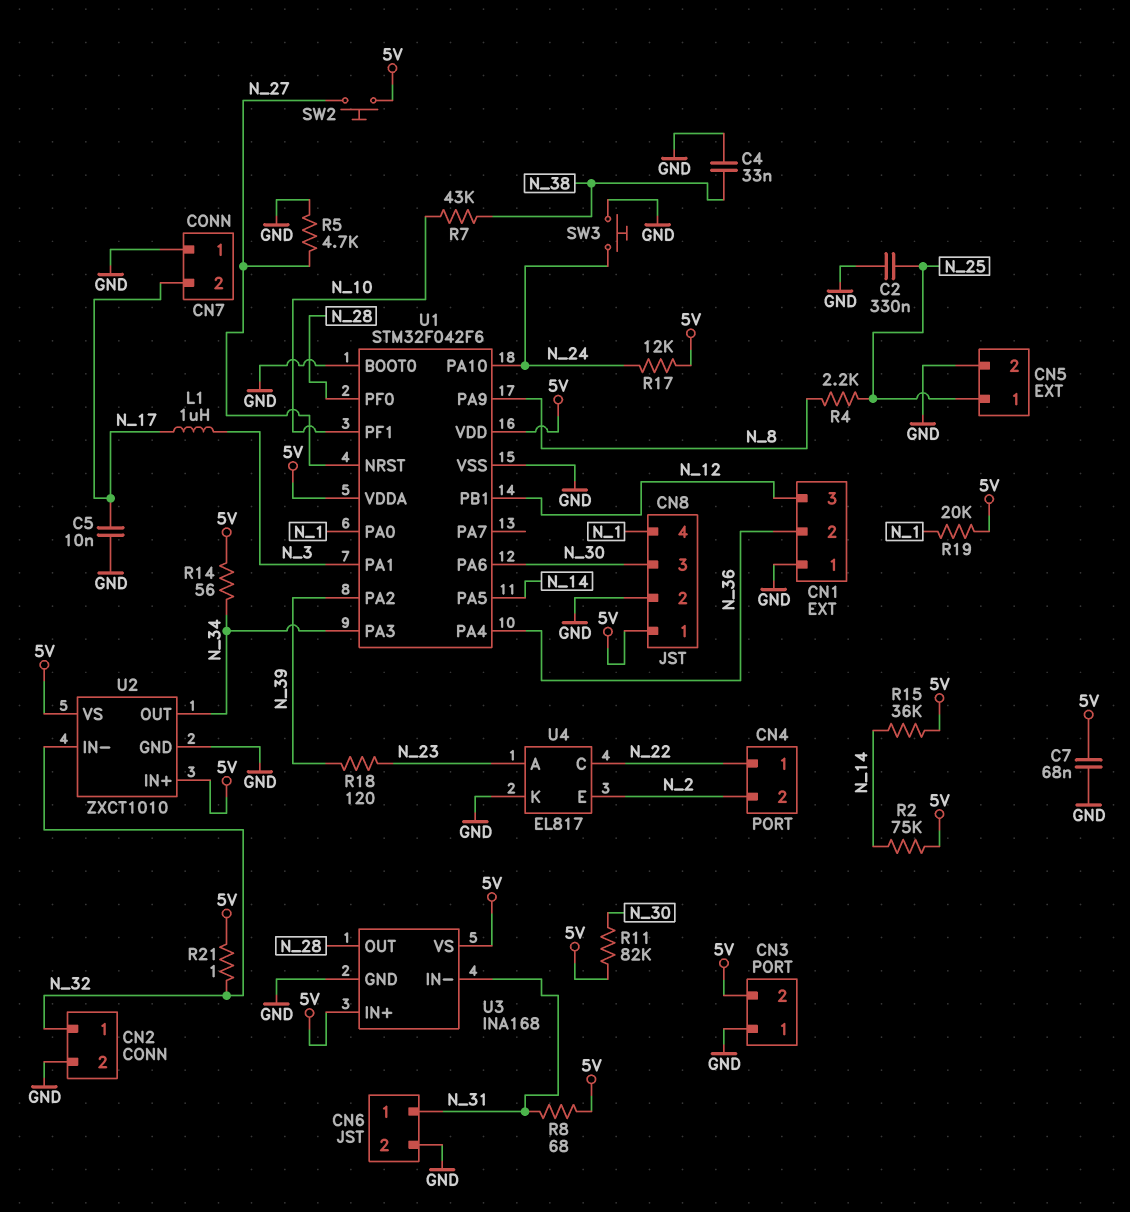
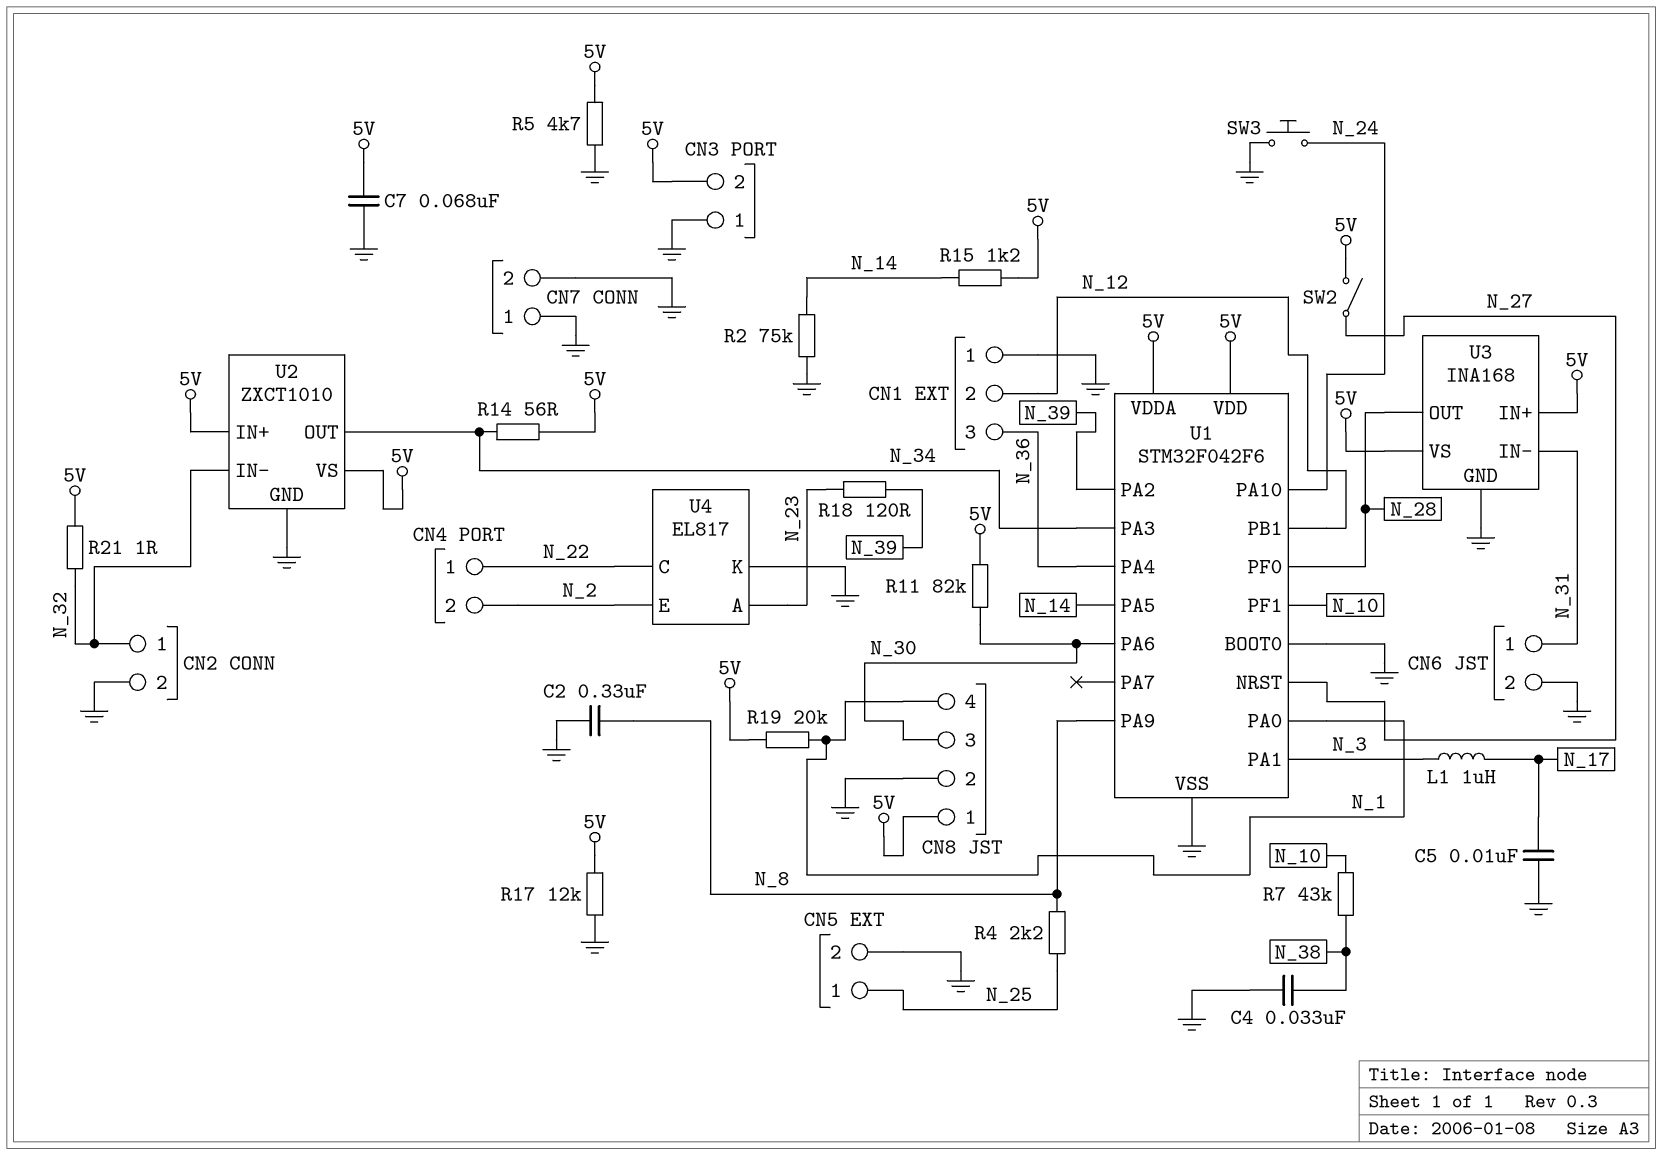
C2: 330nF (GND, N_25) -> 330nF (GND, N_8)
CN1 pin 2: N_36 -> N_12
CN1 pin 3: N_12 -> N_36
CN7 pin 2: N_17 -> GND
R2: 75k (5V, N_14) -> 75k (GND, N_14)
R5: 4.7k (GND, N_27) -> 4.7k (5V, GND)
R8: 68 (5V, N_31) -> none
R15: 36k (5V, N_14) -> 1.2k (5V, N_14)
R17: 12k (5V, N_24) -> 12k (5V, GND)
SW2: button (5V, N_27) -> switch (5V, N_27)

